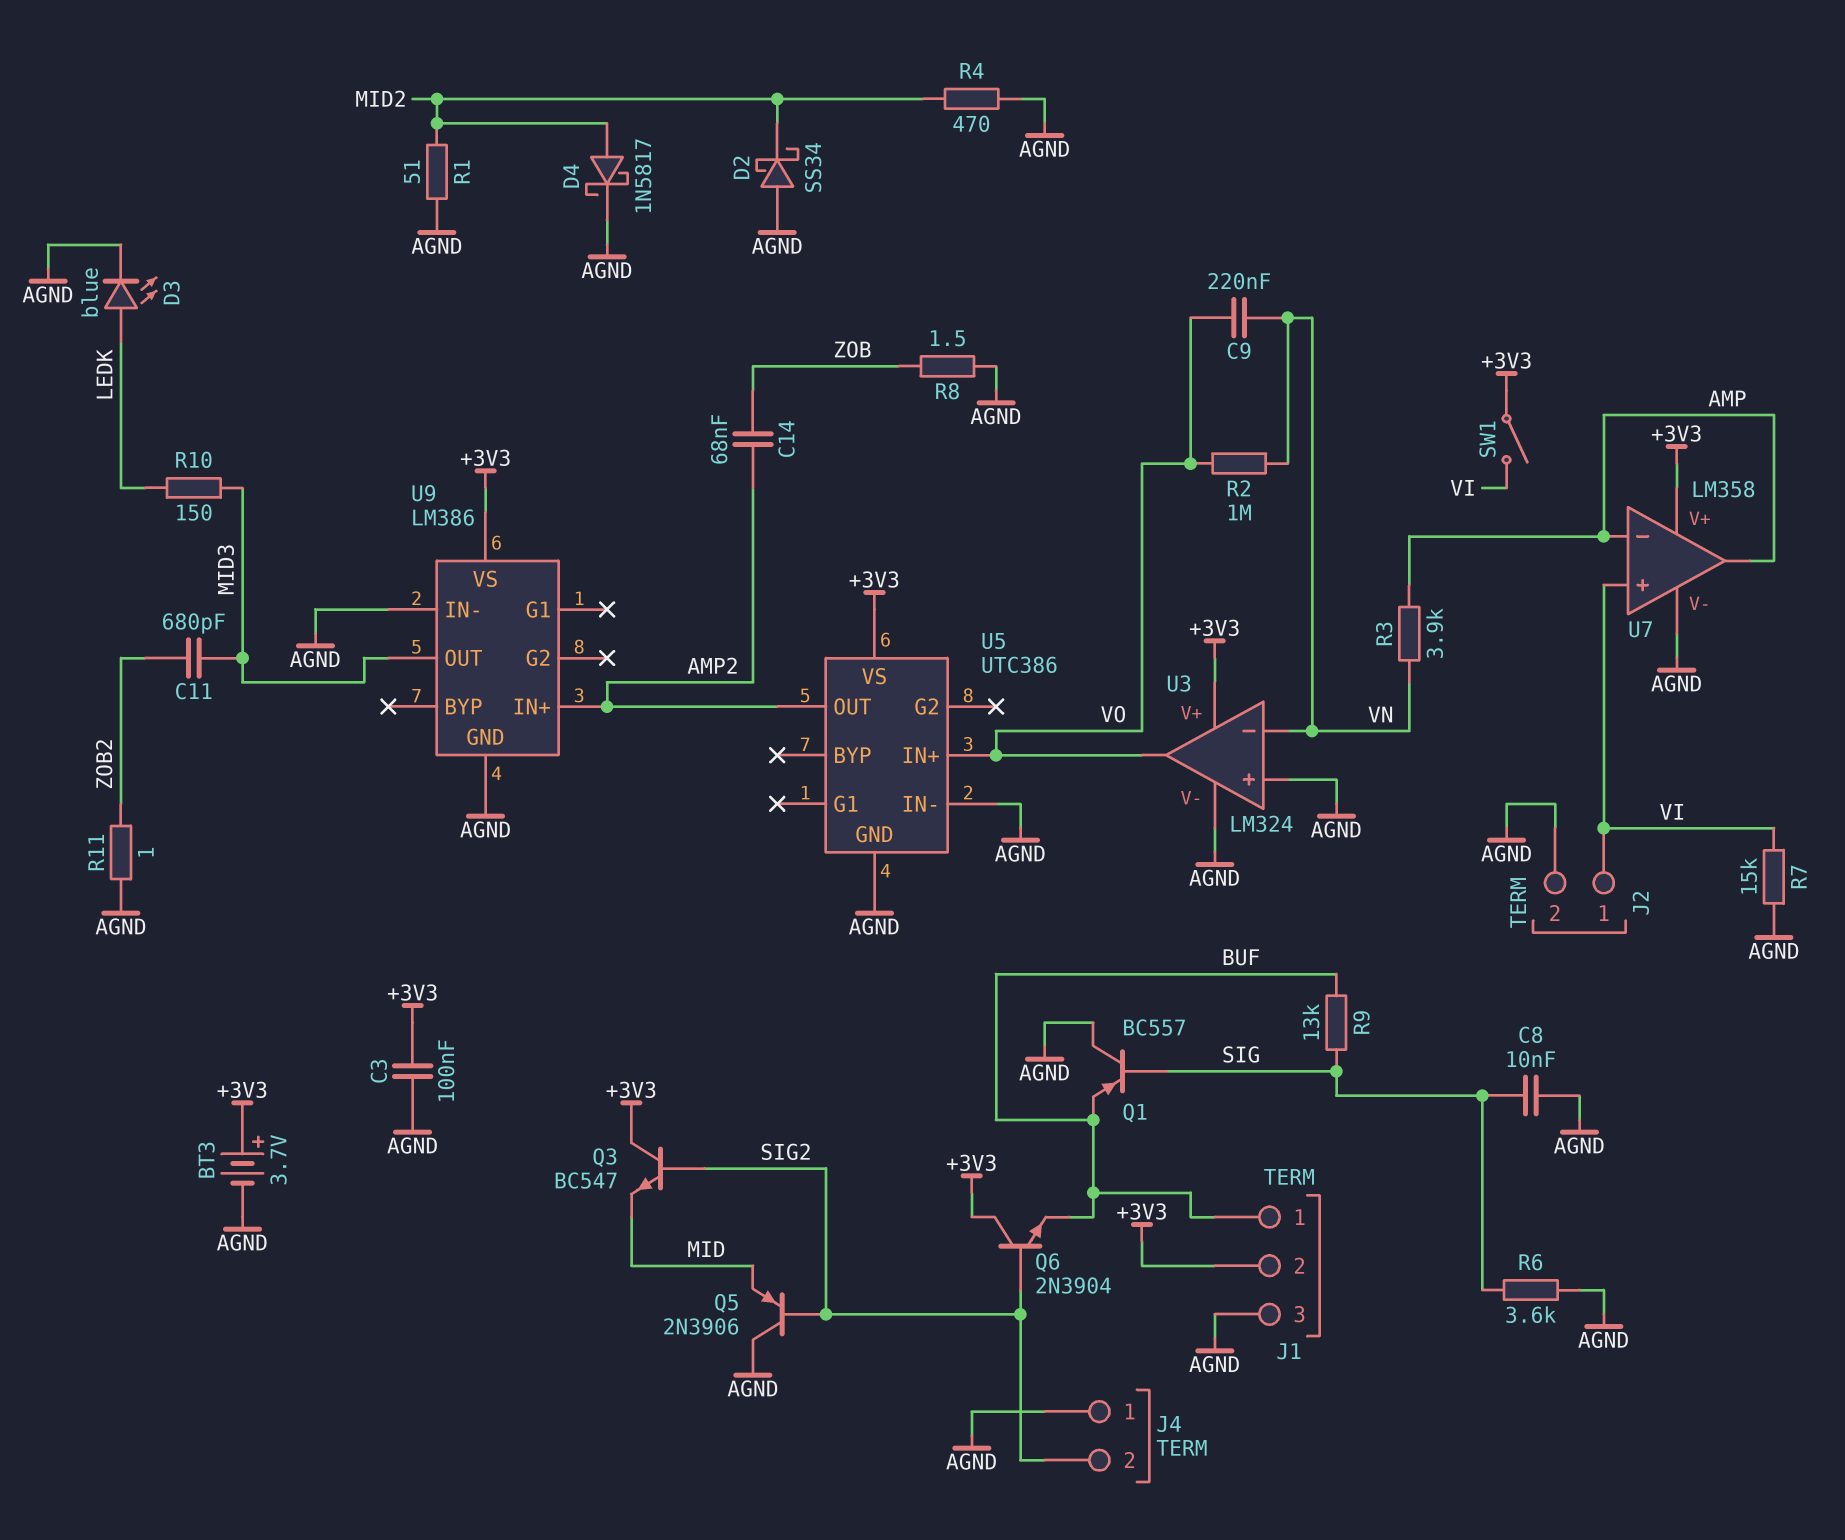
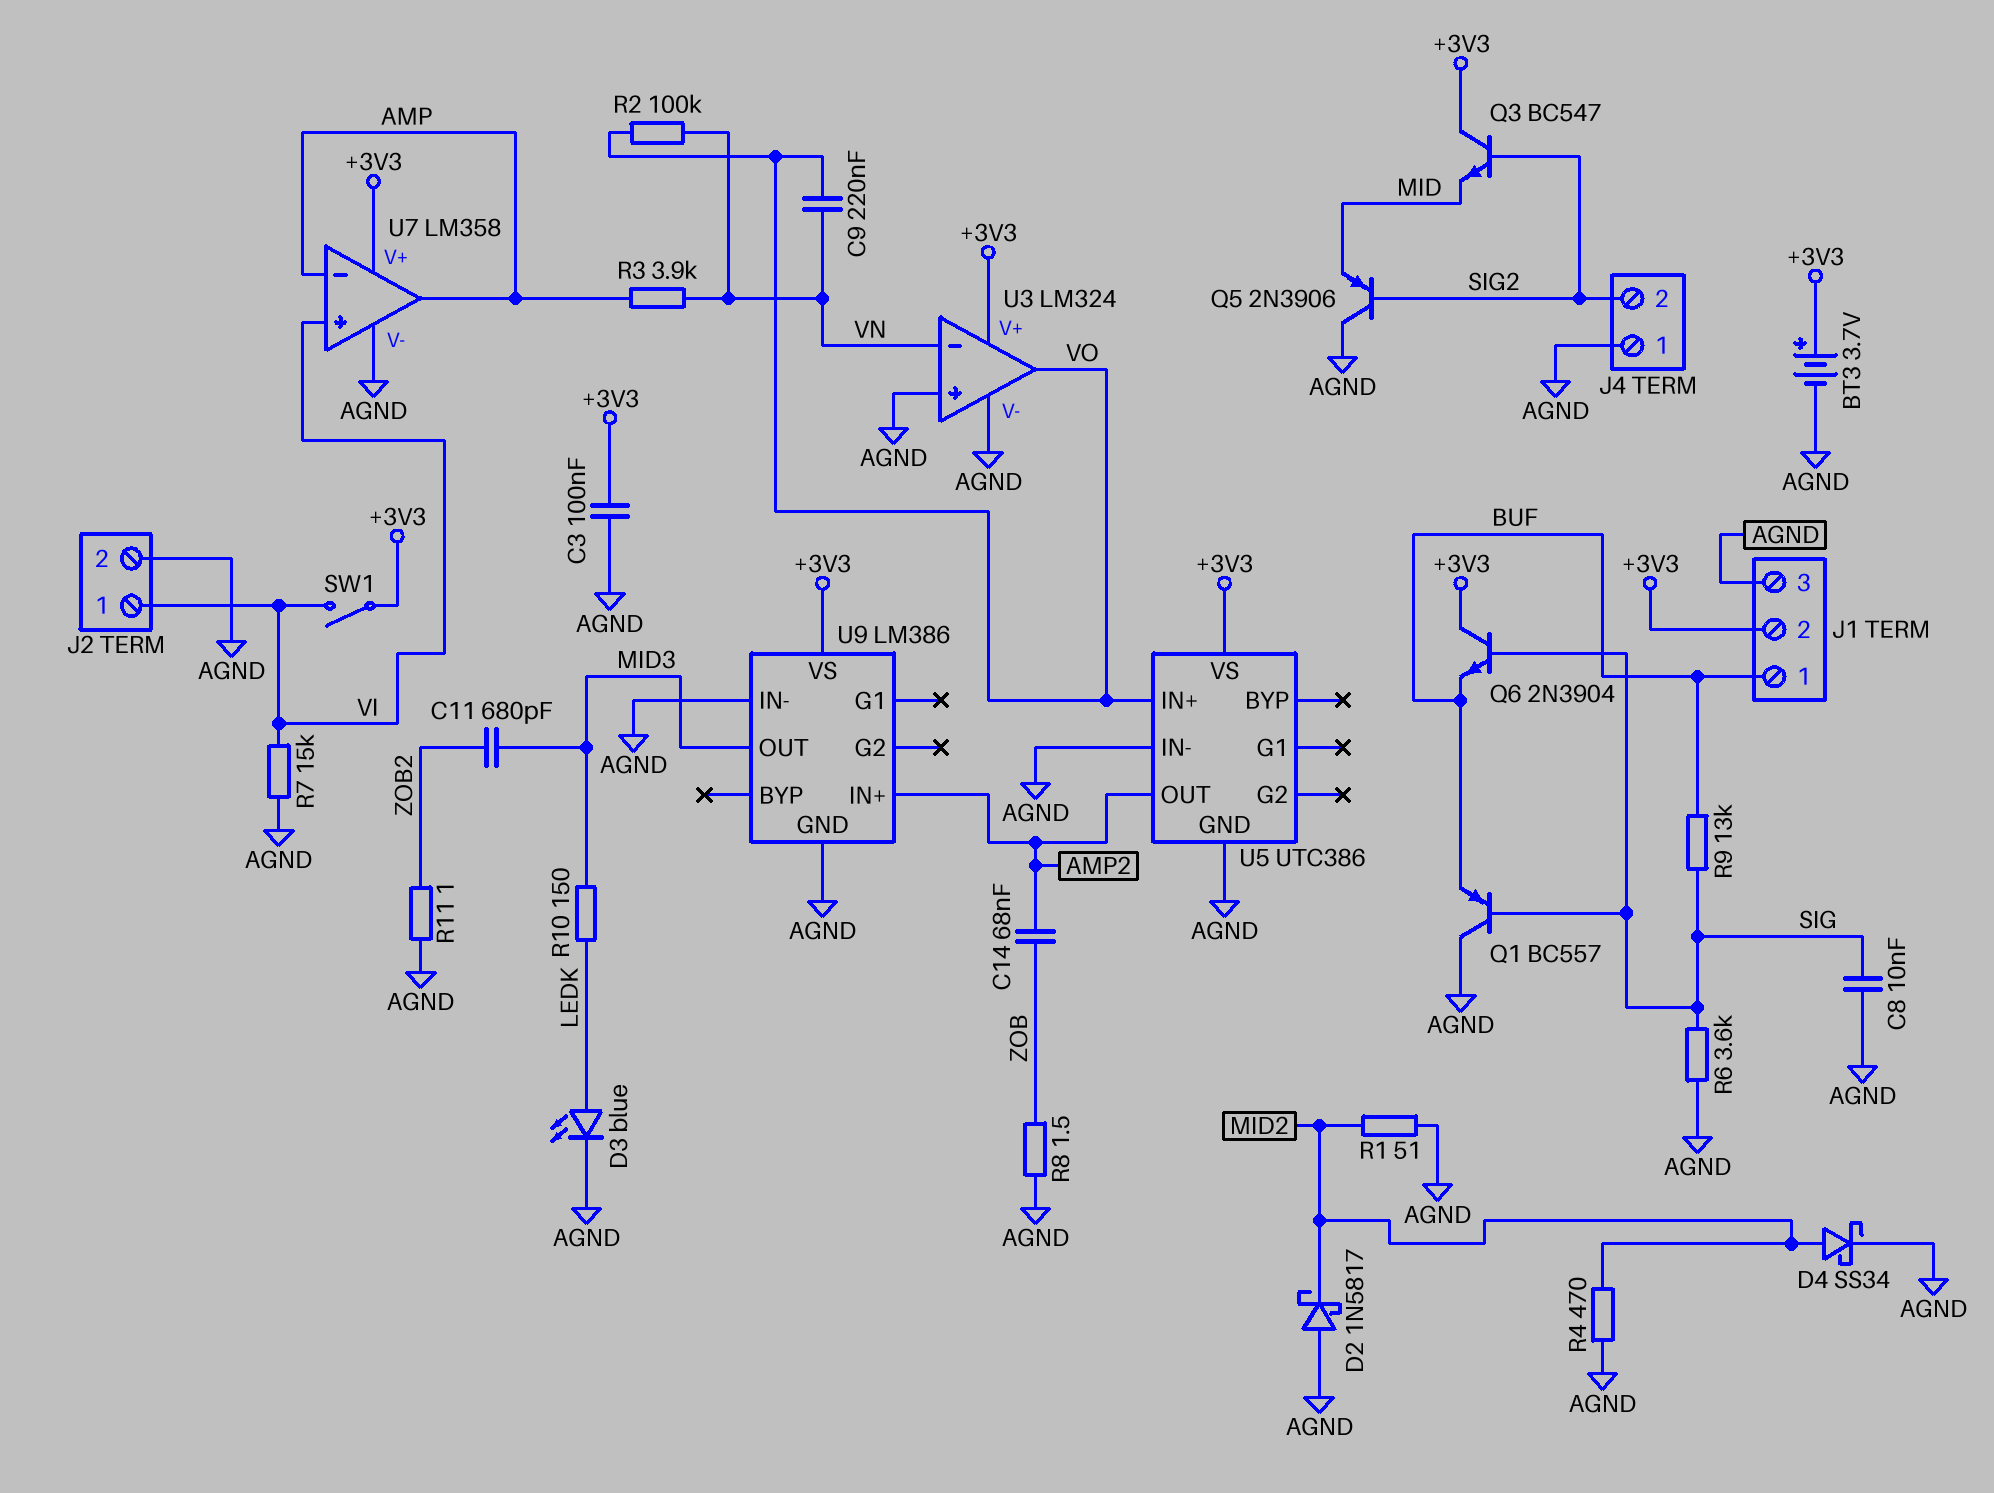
D2: schottky SS34 (A AGND, K MID2) -> schottky 1N5817 (A AGND, K MID2)
D4: schottky 1N5817 (A MID2, K AGND) -> schottky SS34 (A MID2, K AGND)
Q6: NPN 2N3904 (B SIG2, C +3V3, E BUF) -> NPN 2N3904 (B SIG, C +3V3, E BUF)
R2: 1M (VN, VO) -> 100k (VN, VO)

